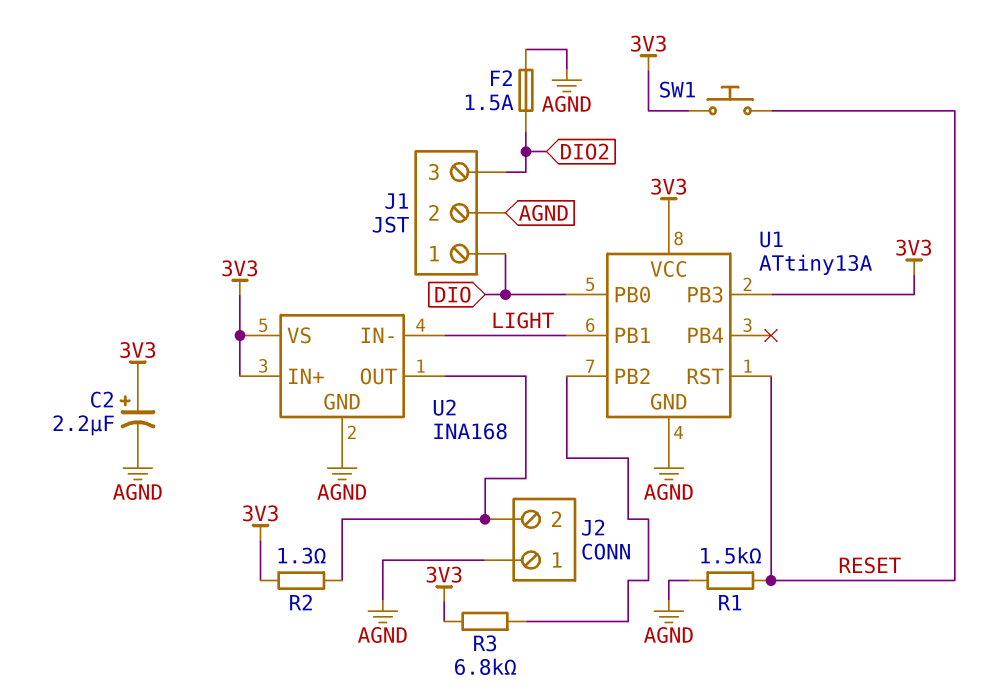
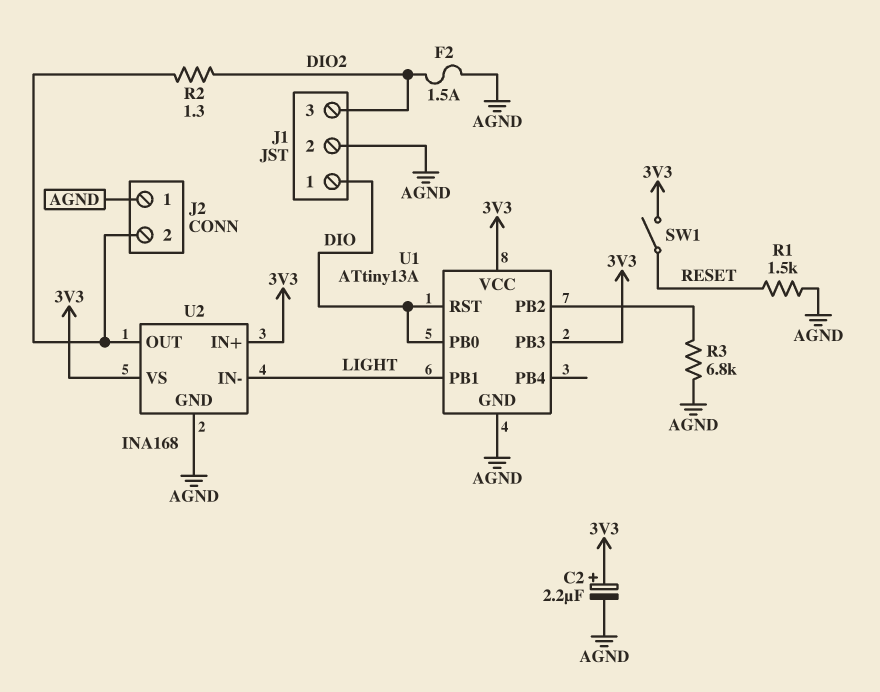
R2: 1.3 (3V3, J2/2) -> 1.3 (DIO2, J2/2)
R3: 6.8k (3V3, U1/PB2) -> 6.8k (AGND, U1/PB2)
SW1: button (3V3, RESET) -> switch (3V3, RESET)
U1 pin RST: RESET -> DIO

